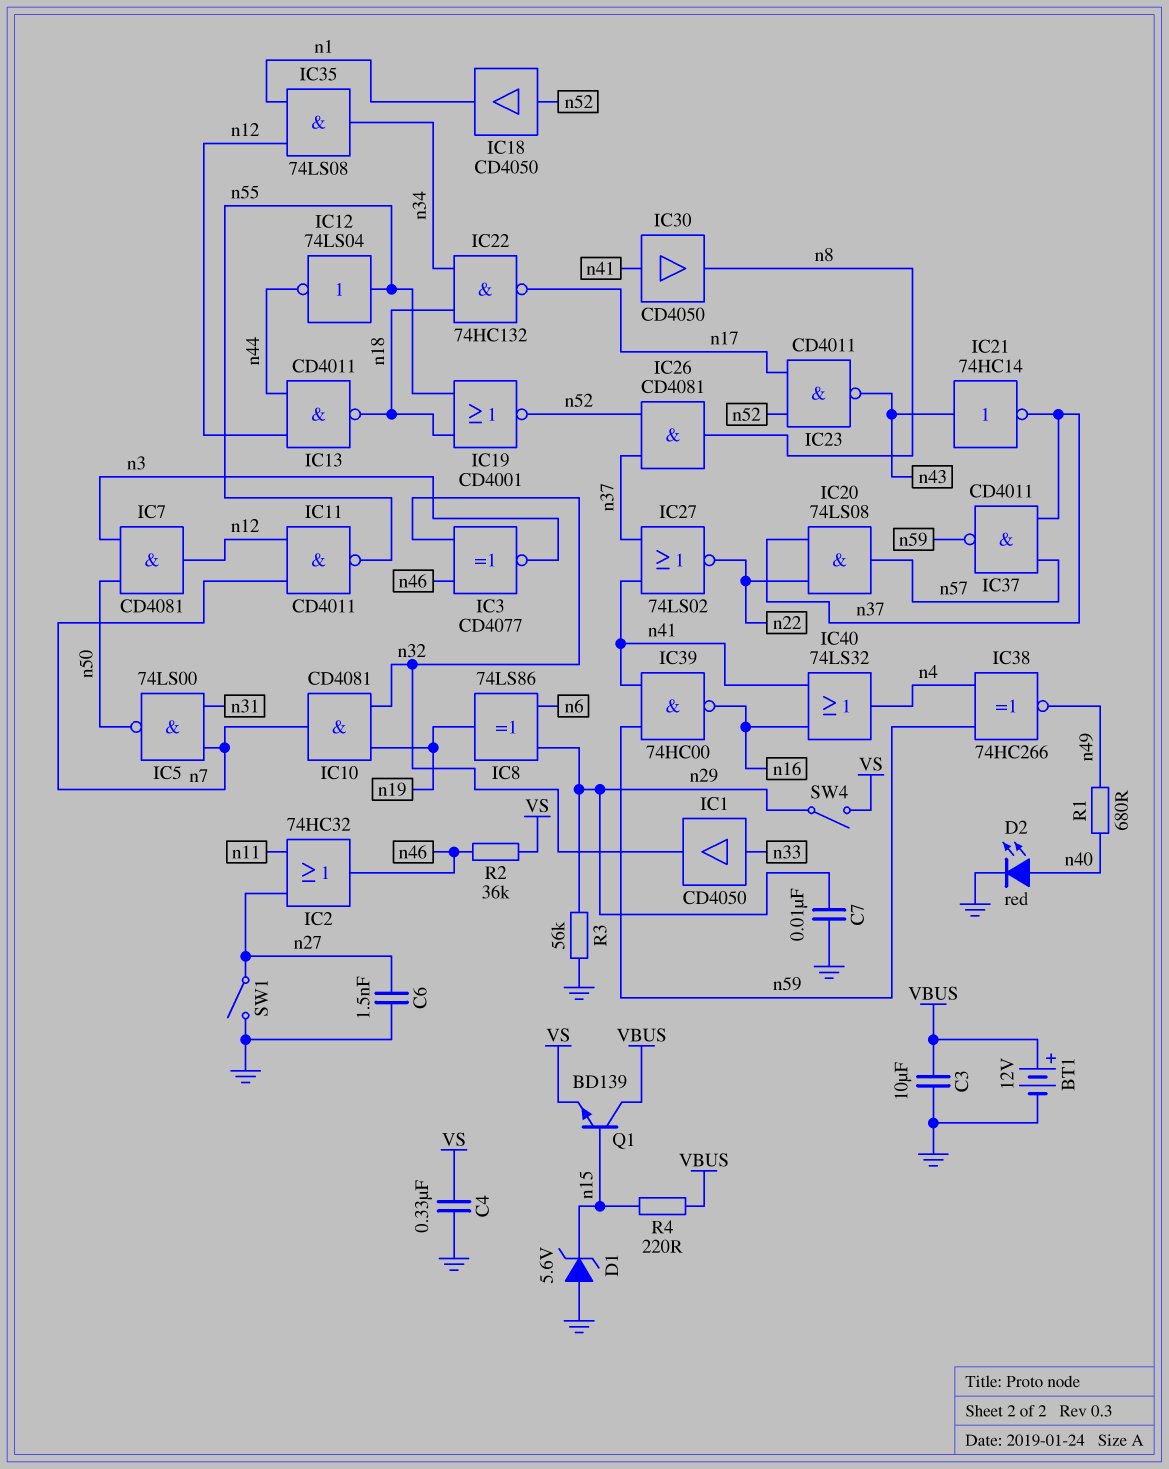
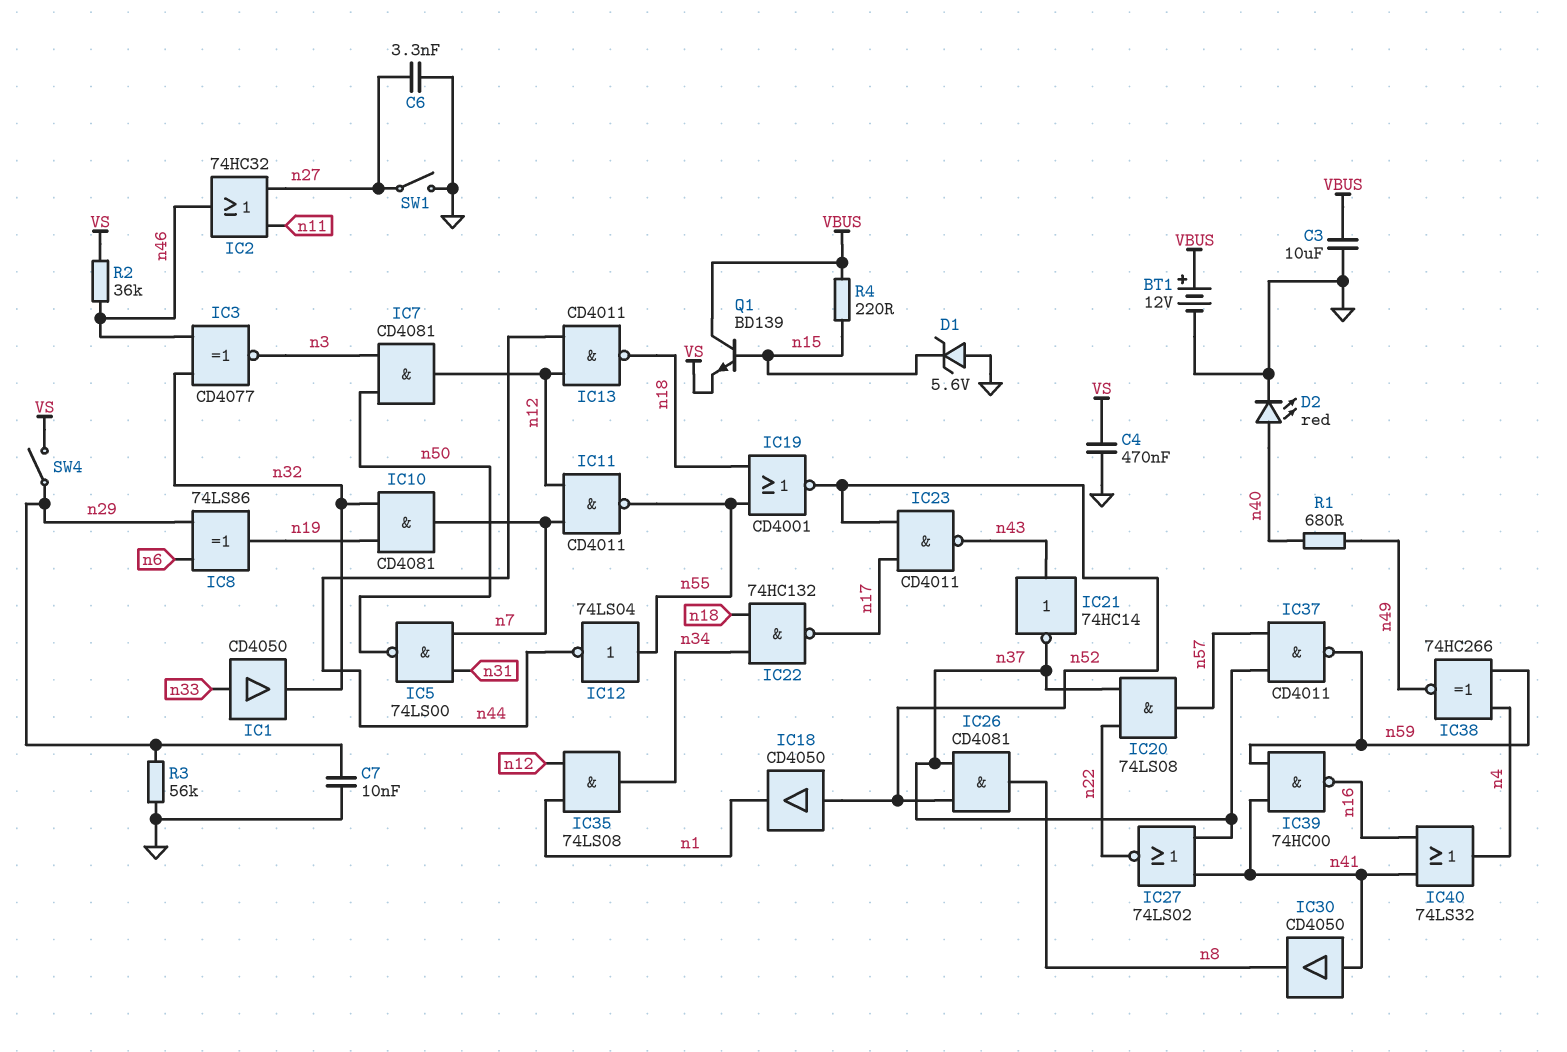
C4: 330nF (GND, VS) -> 470nF (GND, VS)
C6: 1.5nF (GND, n27) -> 3.3nF (GND, n27)

